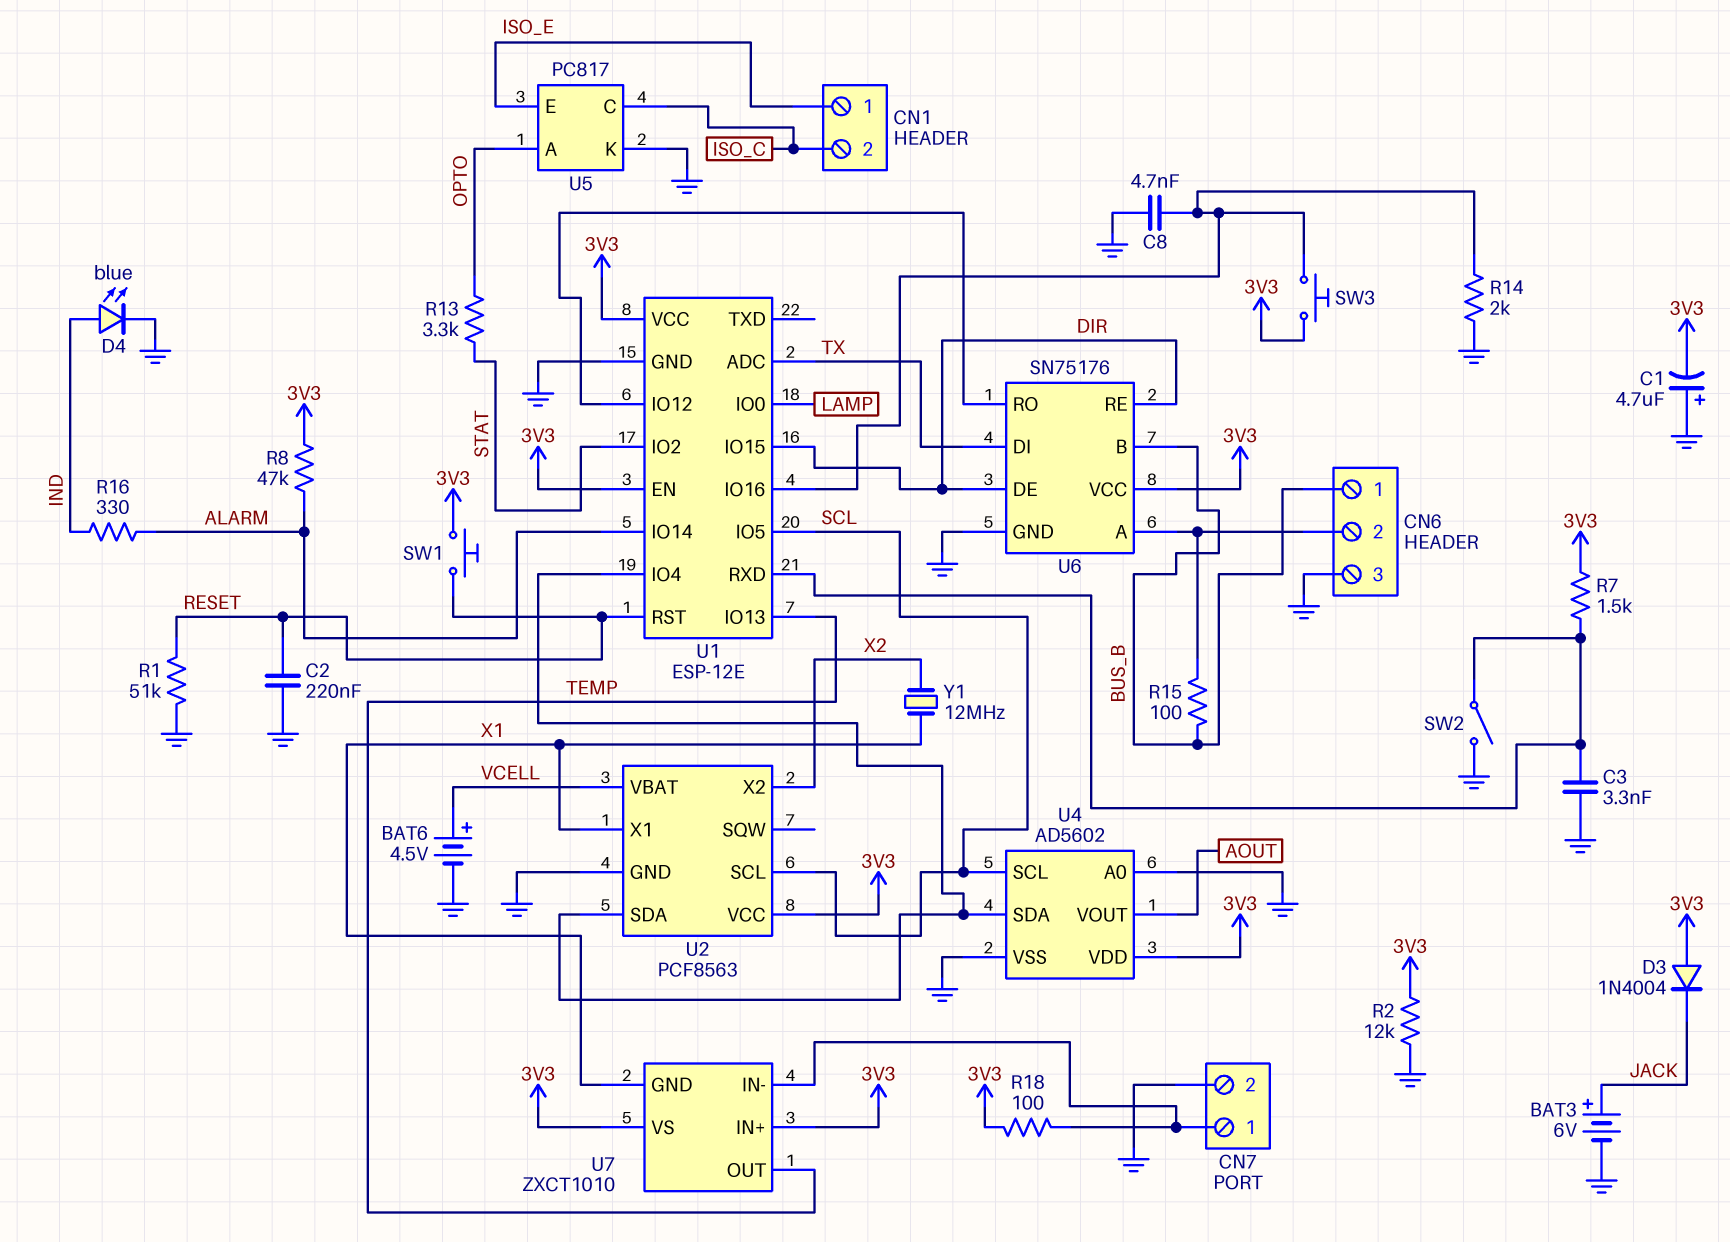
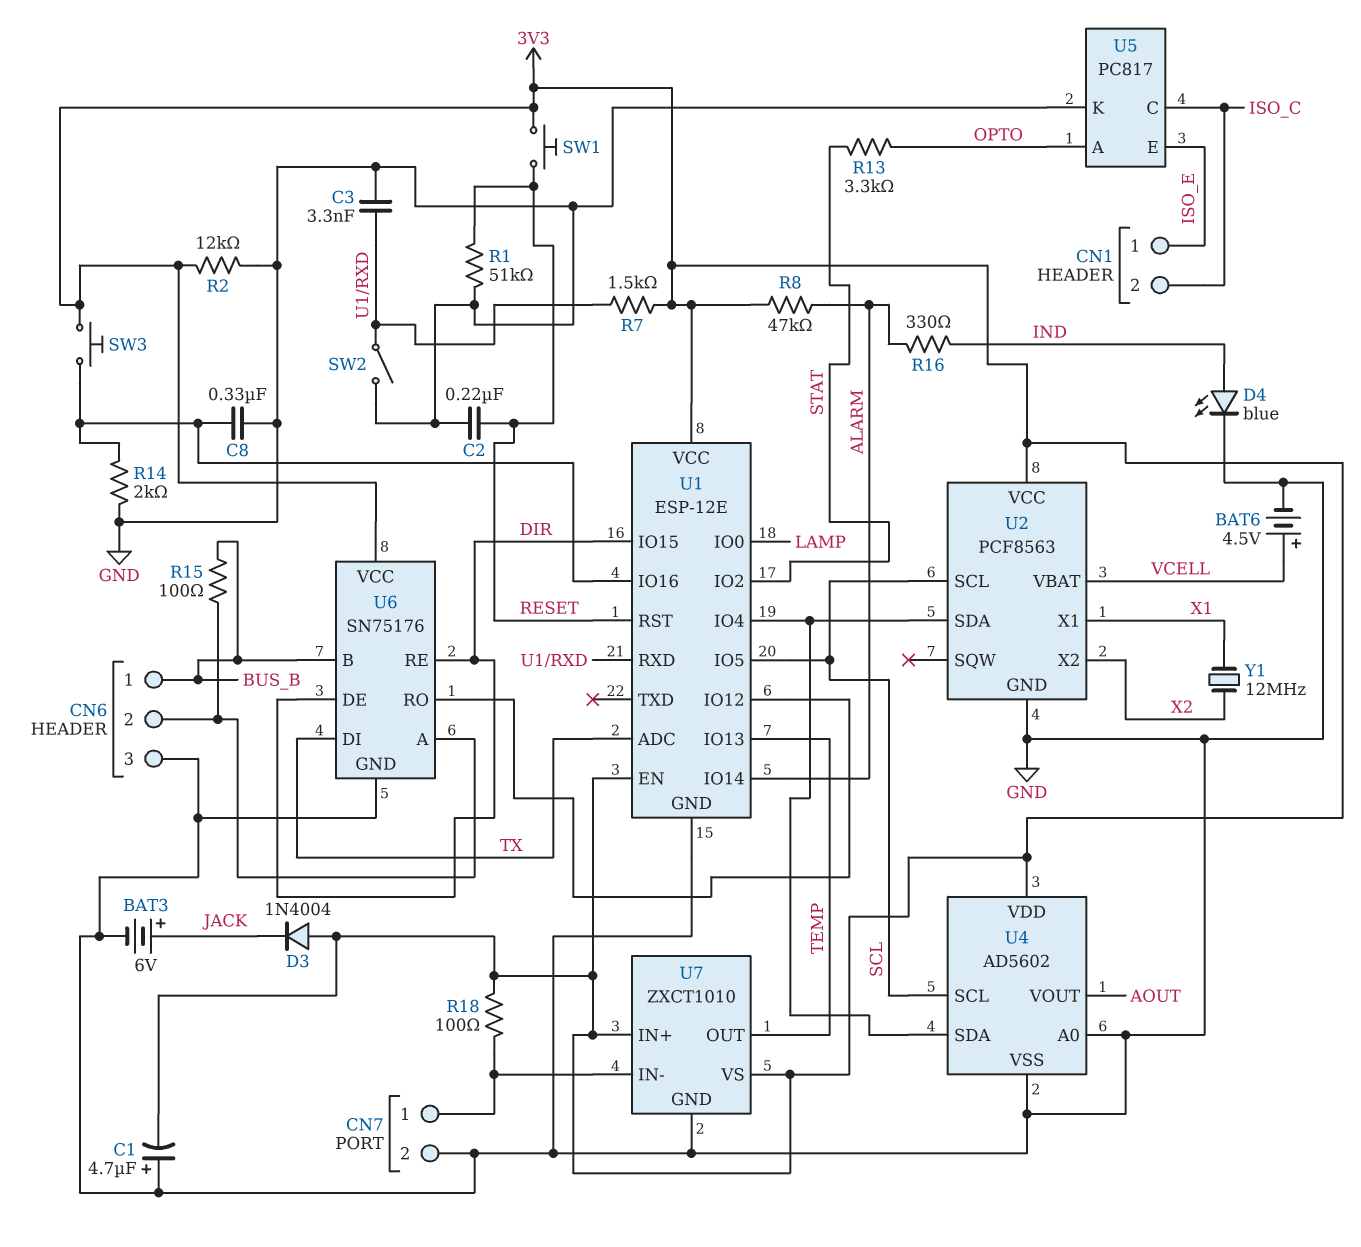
C8: 4.7nF (GND, U1/IO16) -> 330nF (GND, U1/IO16)
U7 pin GND: X1 -> GND

